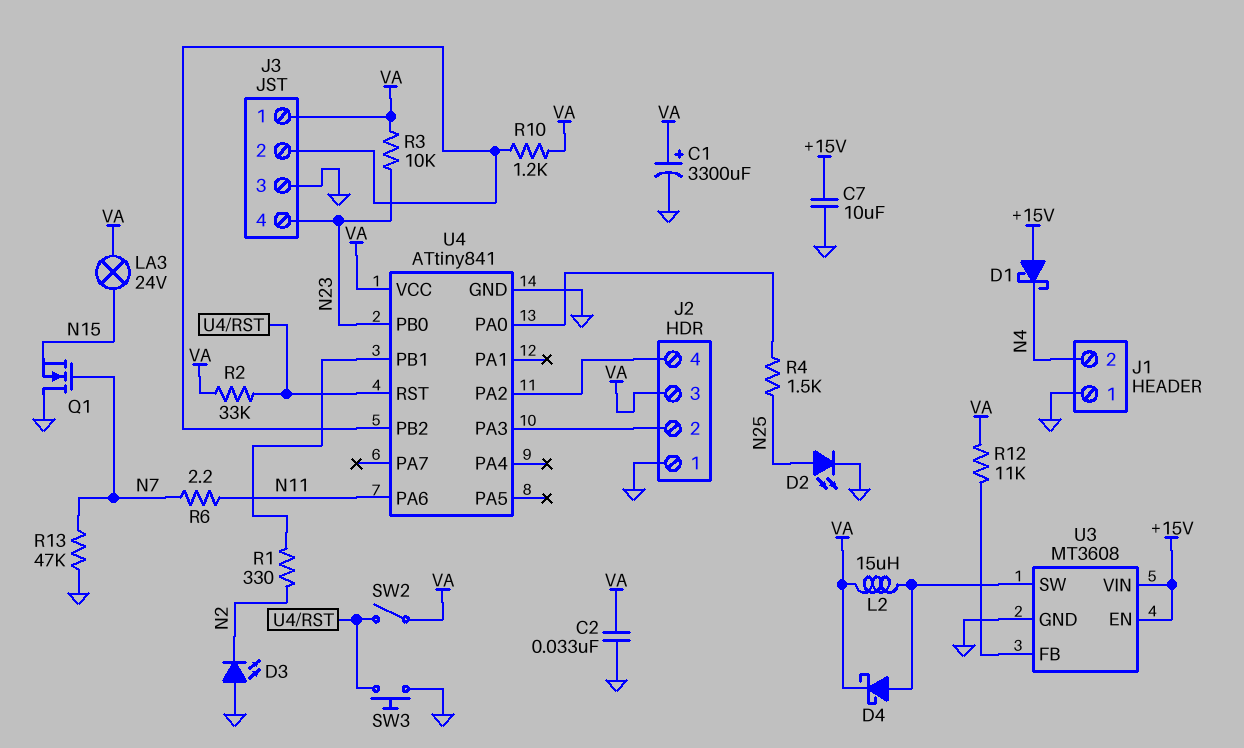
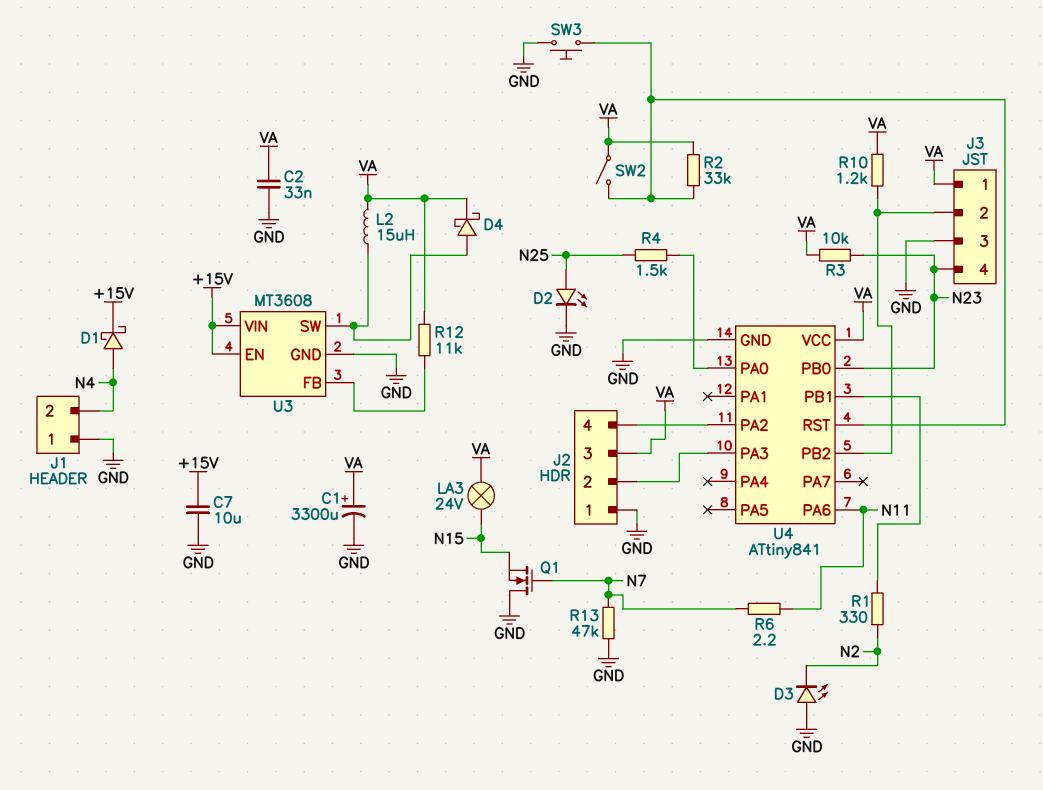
D1: schottky (A +15V, K N4) -> schottky (A N4, K +15V)

